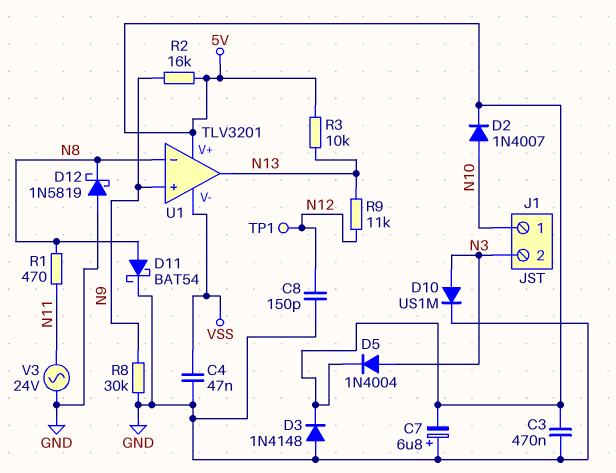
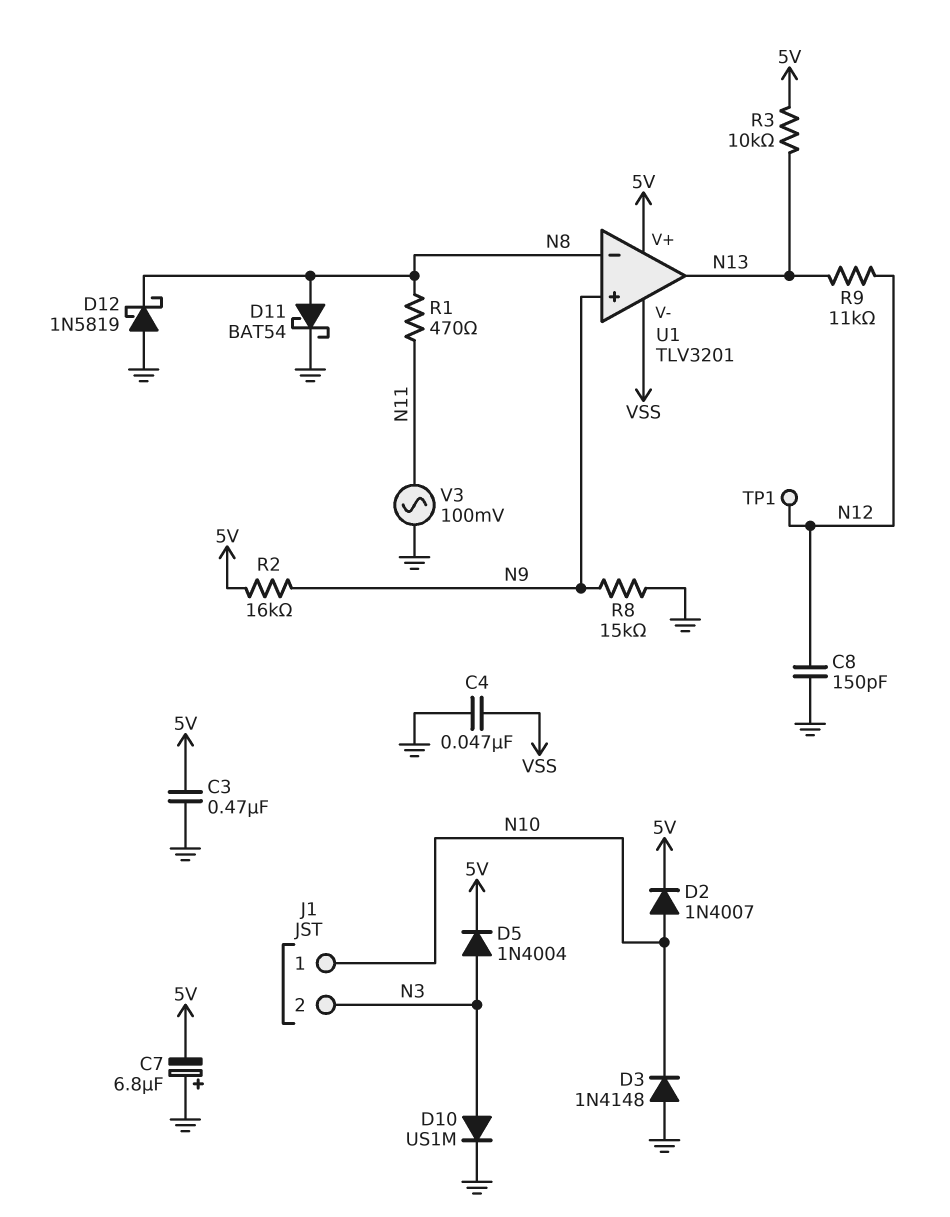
D3: diode 1N4148 (A GND, K 5V) -> diode 1N4148 (A GND, K N10)
R8: 30k (GND, N9) -> 15k (GND, N9)
V3: AC 24V (GND, N11) -> AC 100mV (GND, N11)

